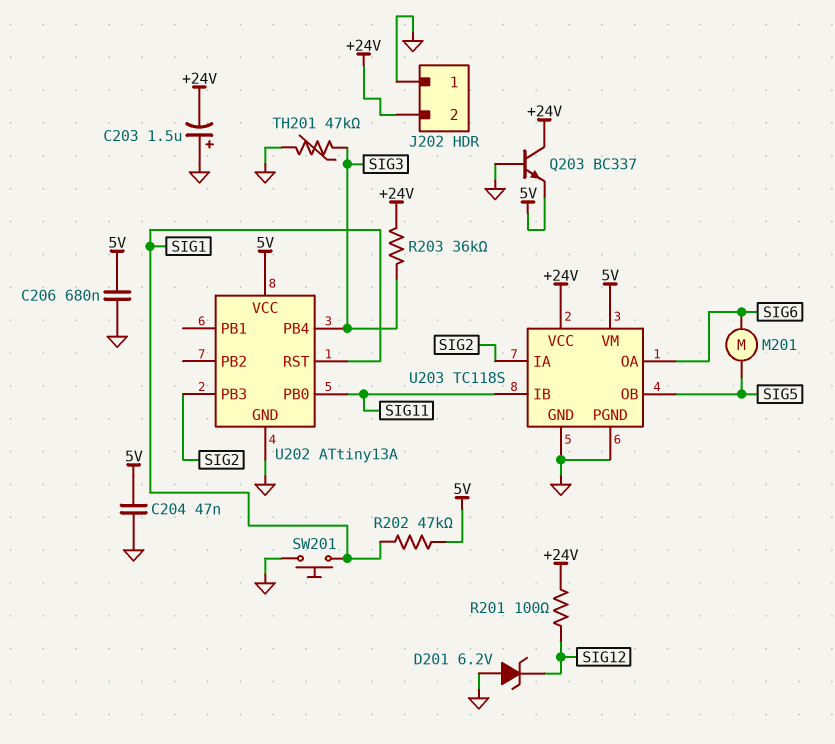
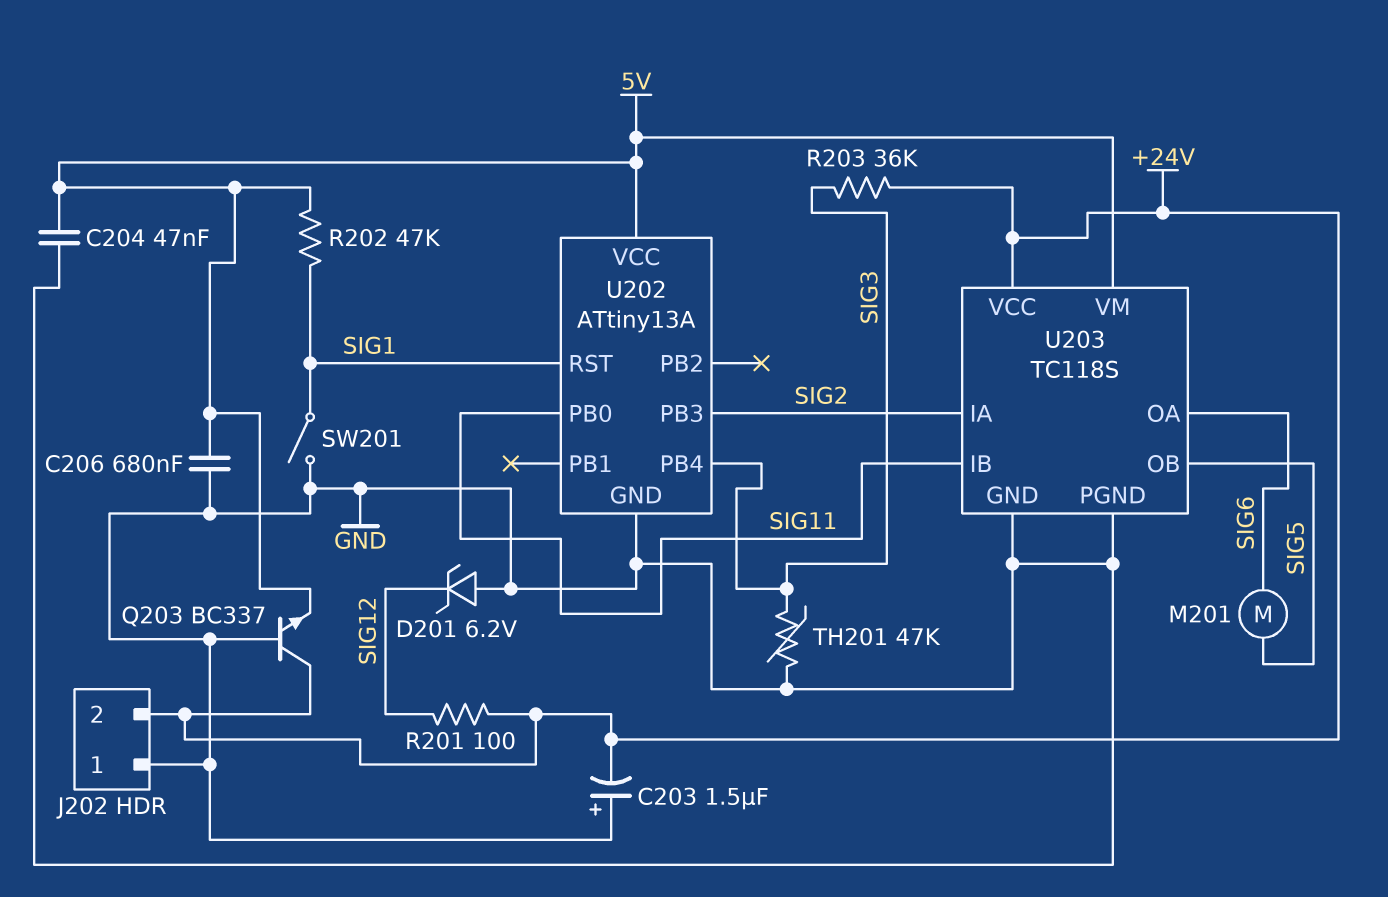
SW201: button (GND, SIG1) -> switch (GND, SIG1)

